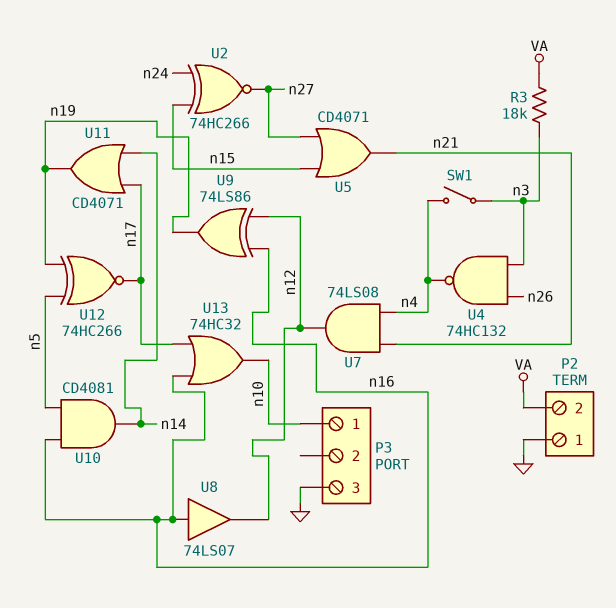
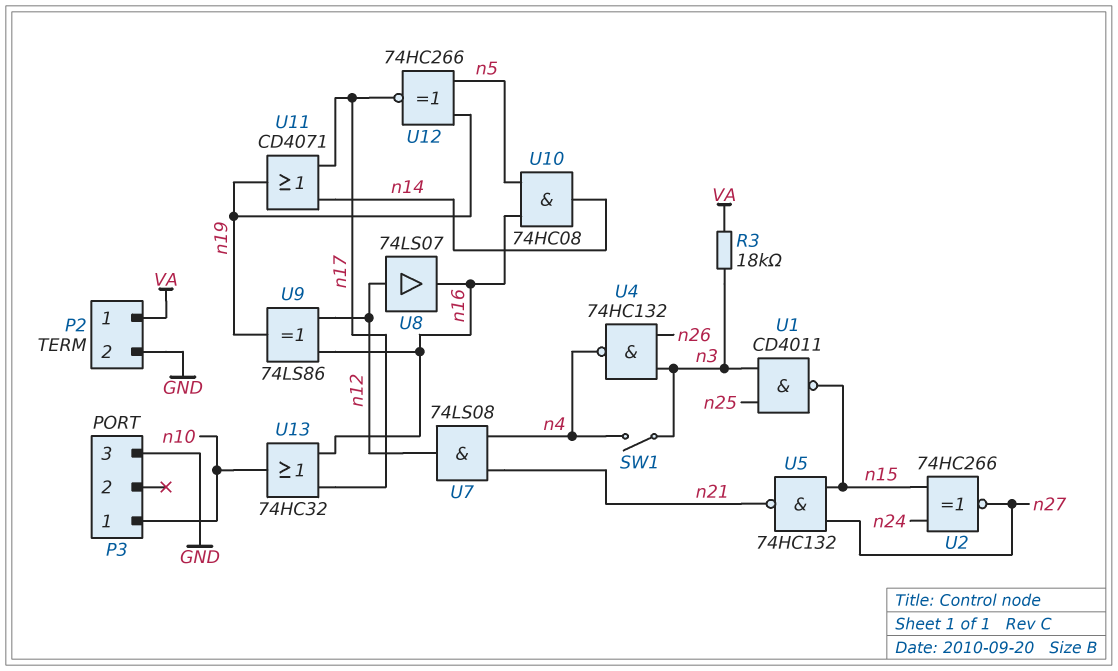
P2 pin 1: GND -> VA
P2 pin 2: VA -> GND
U1: none -> NAND CD4011 (in n3, in n25, out n15)
U5: OR CD4071 (in n15, in n27, out n21) -> NAND 74HC132 (in n15, in n27, out n21)
U8: buffer 74LS07 (in n16, out n12) -> buffer 74LS07 (in n12, out n16)
U10: AND CD4081 (in n5, in n16, out n14) -> AND 74HC08 (in n5, in n16, out n14)

